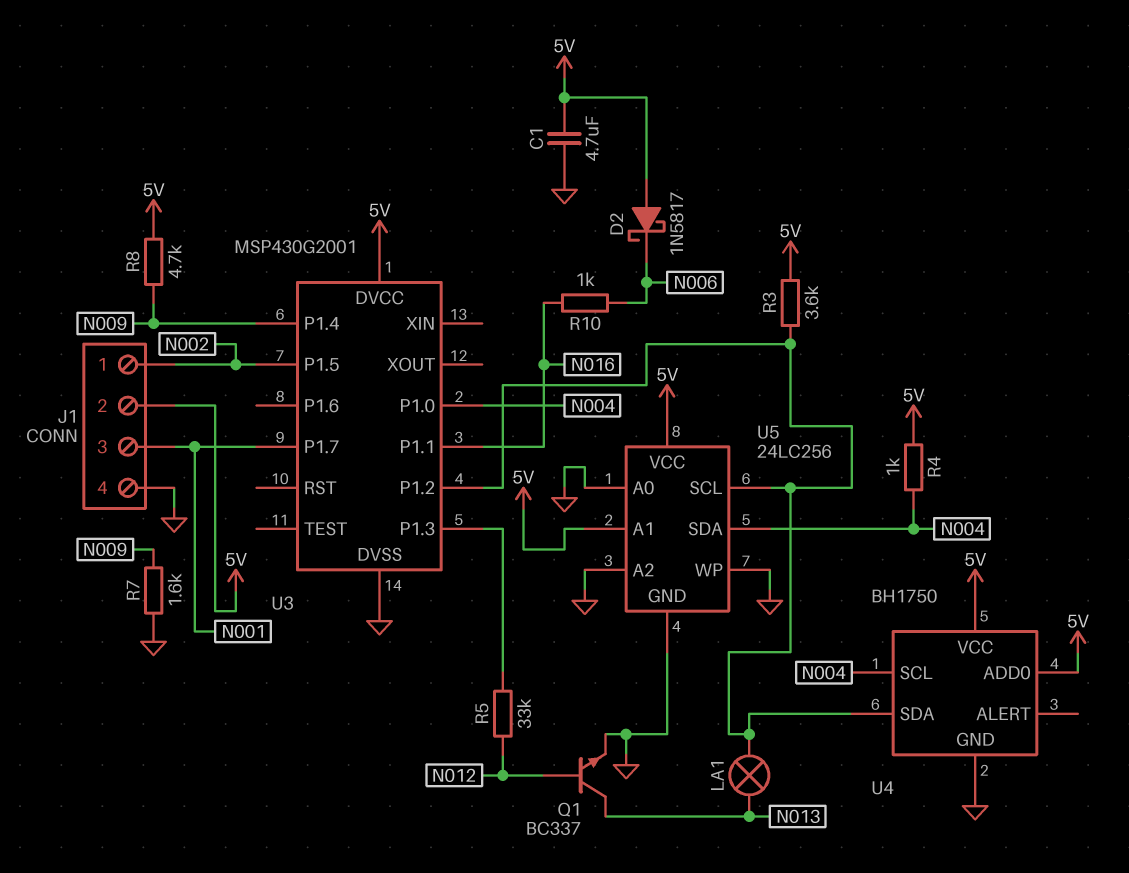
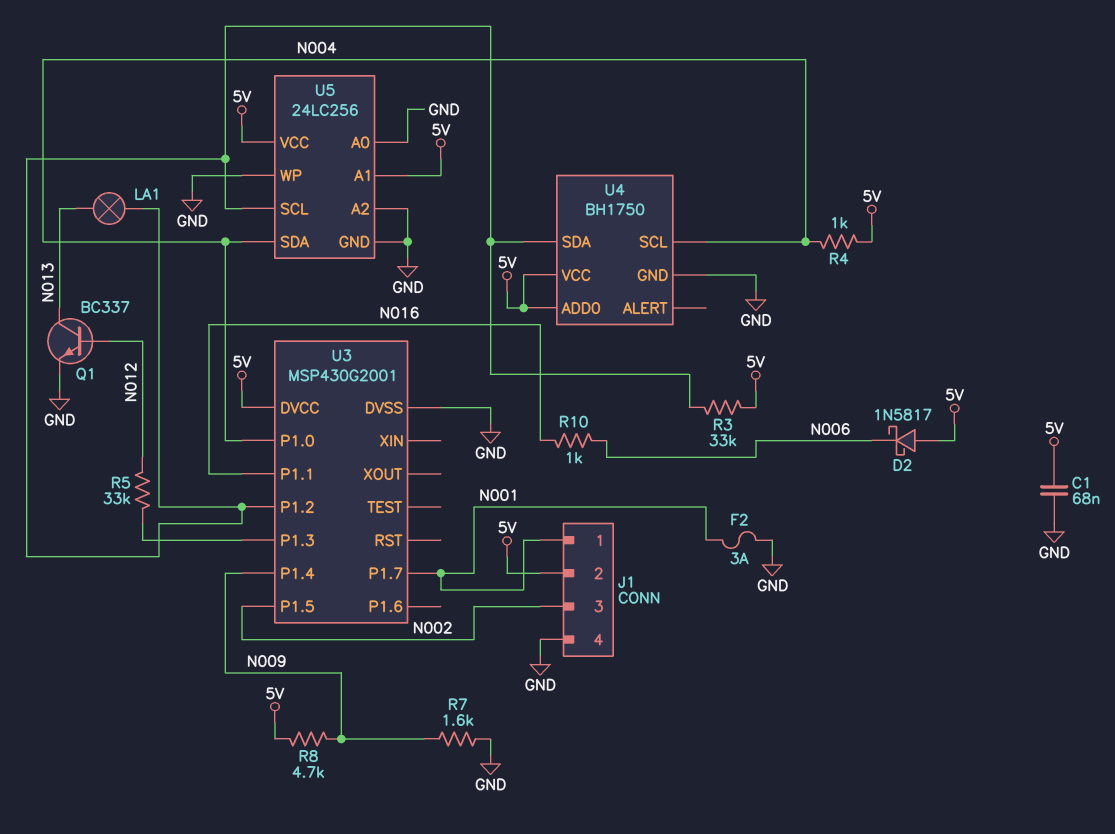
C1: 4.7uF (5V, GND) -> 68nF (5V, GND)
F2: none -> 3A (GND, N001)
J1 pin 1: N002 -> N001
J1 pin 3: N001 -> N002
R3: 3.6k (5V, U3/P1.2) -> 33k (5V, U3/P1.2)

